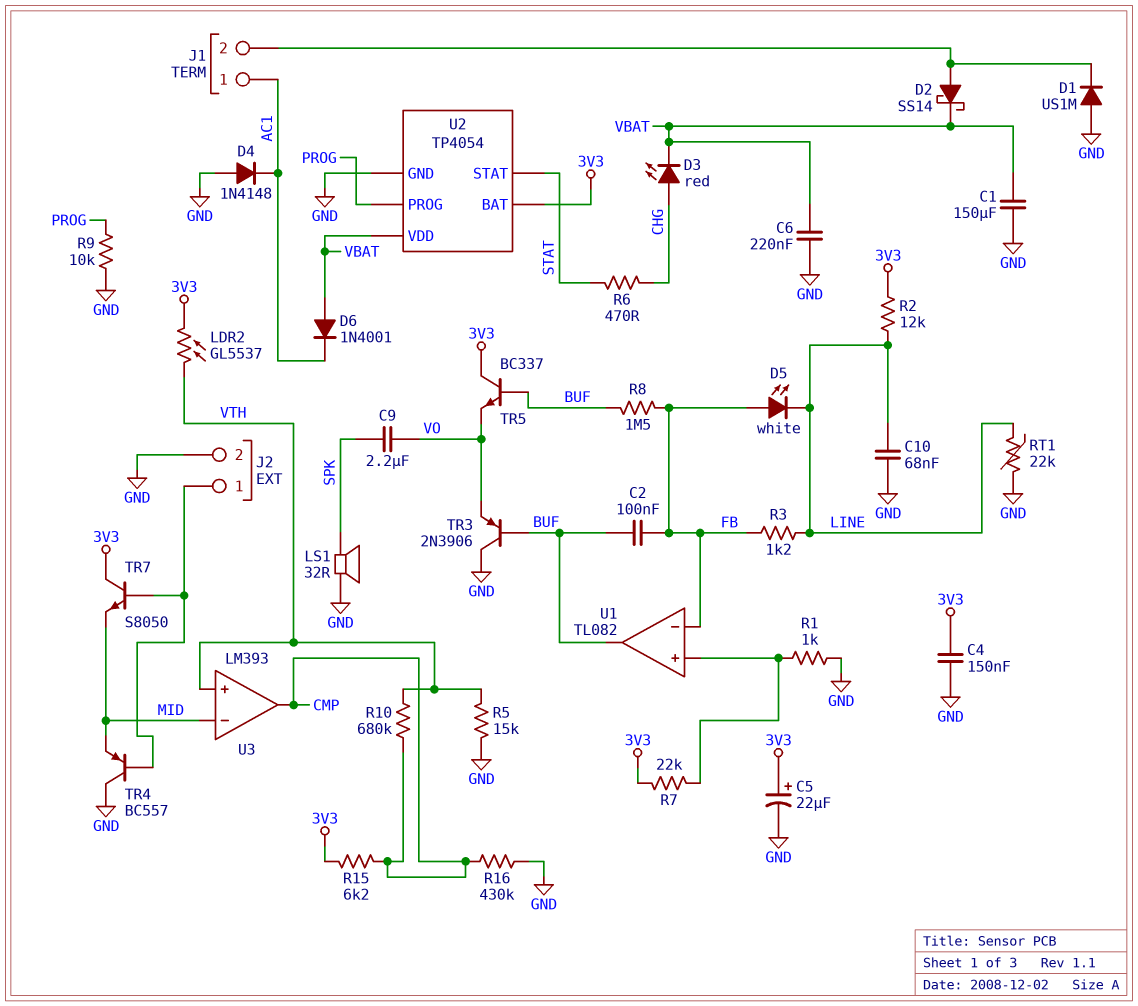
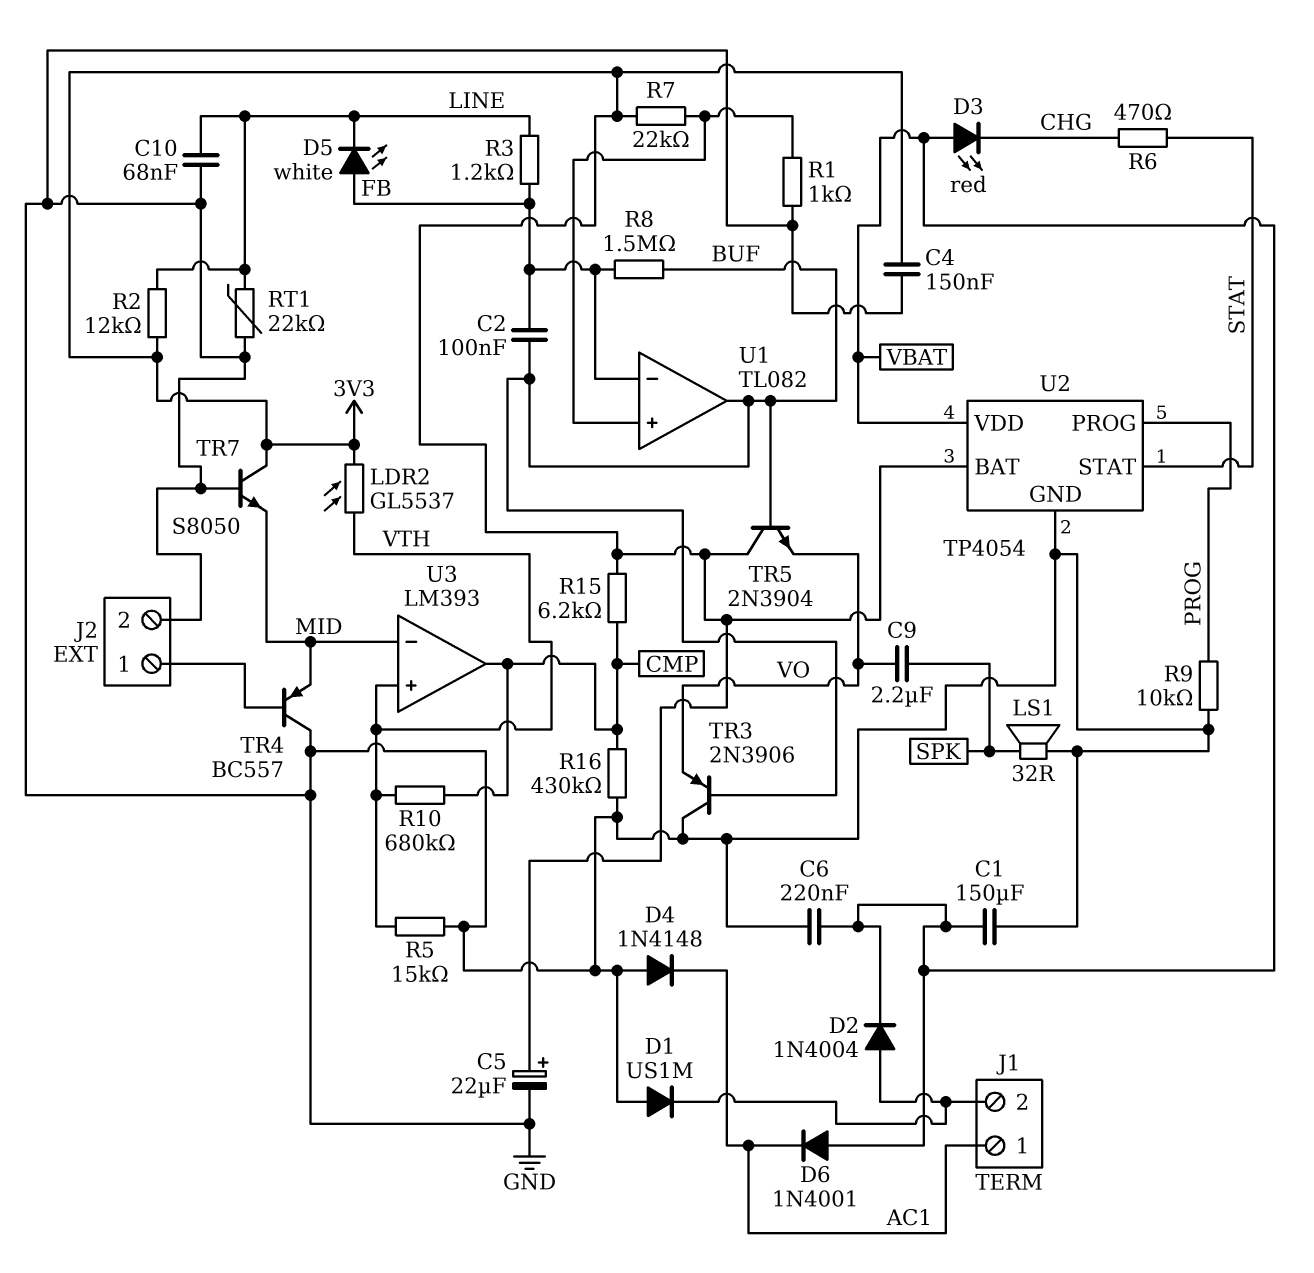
D2: schottky SS14 (A J1/2, K VBAT) -> diode 1N4004 (A J1/2, K VBAT)
D3: LED red (A CHG, K VBAT) -> LED red (A VBAT, K CHG)
TR5: NPN BC337 (B BUF, C 3V3, E VO) -> NPN 2N3904 (B BUF, C 3V3, E VO)
TR7: NPN S8050 (B J2/1, C 3V3, E MID) -> NPN S8050 (B GND, C 3V3, E MID)

